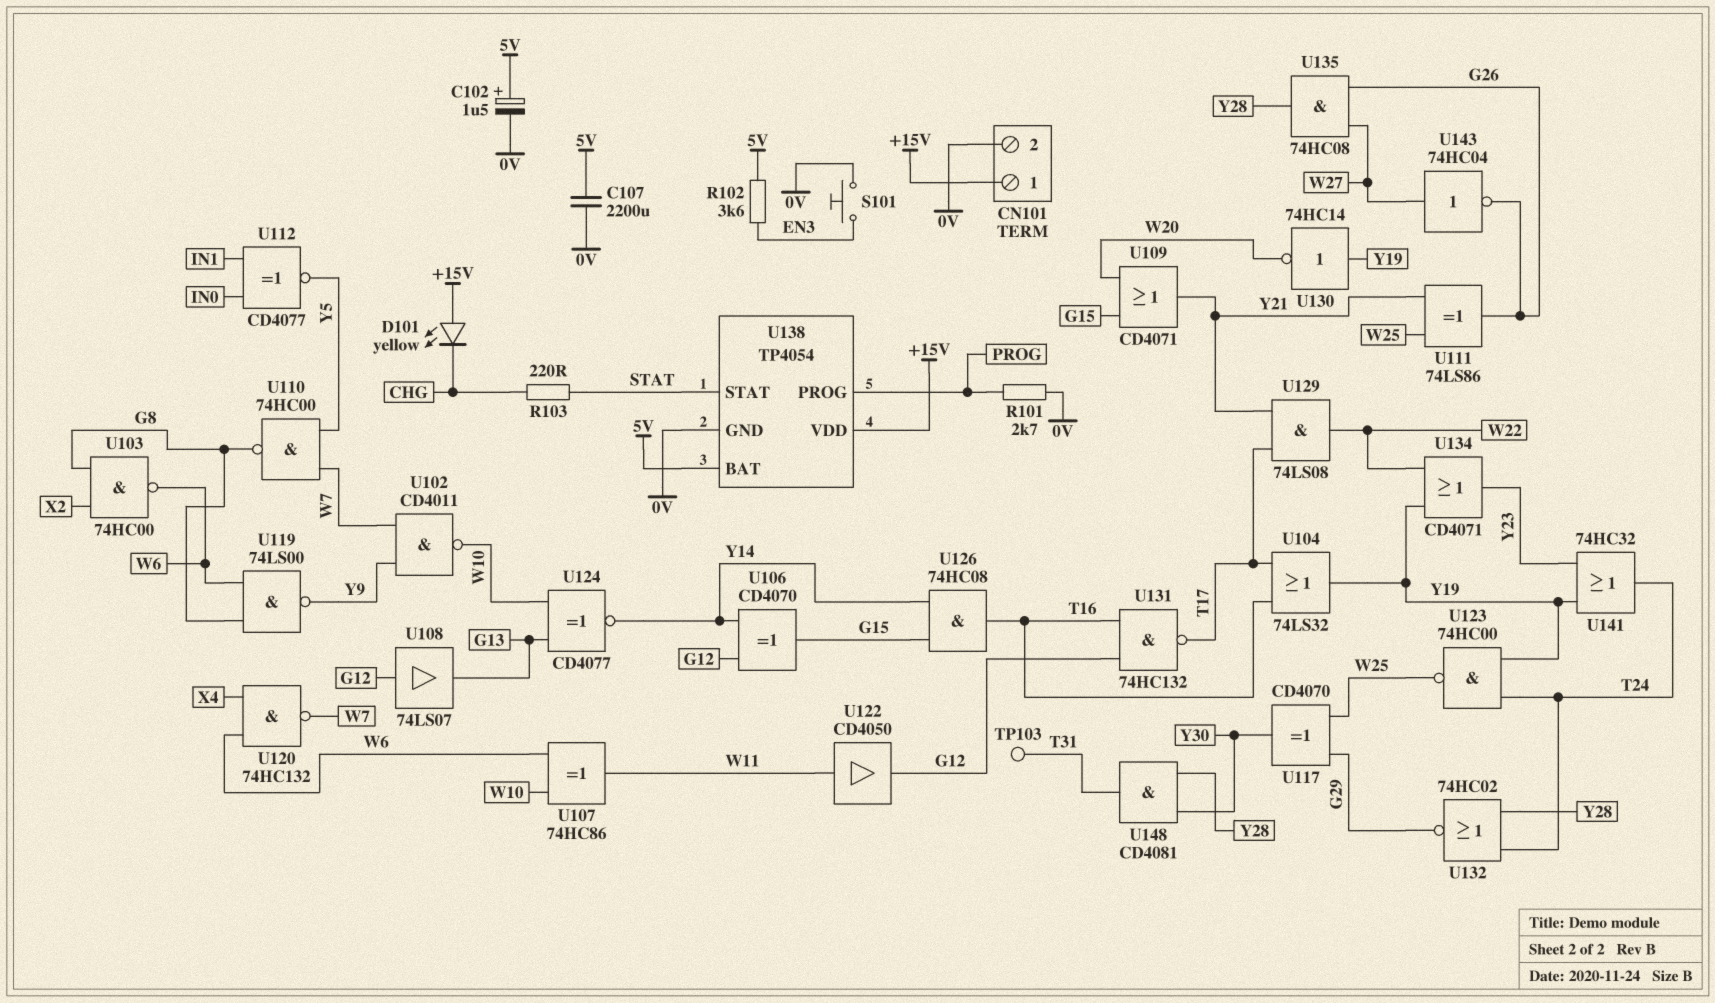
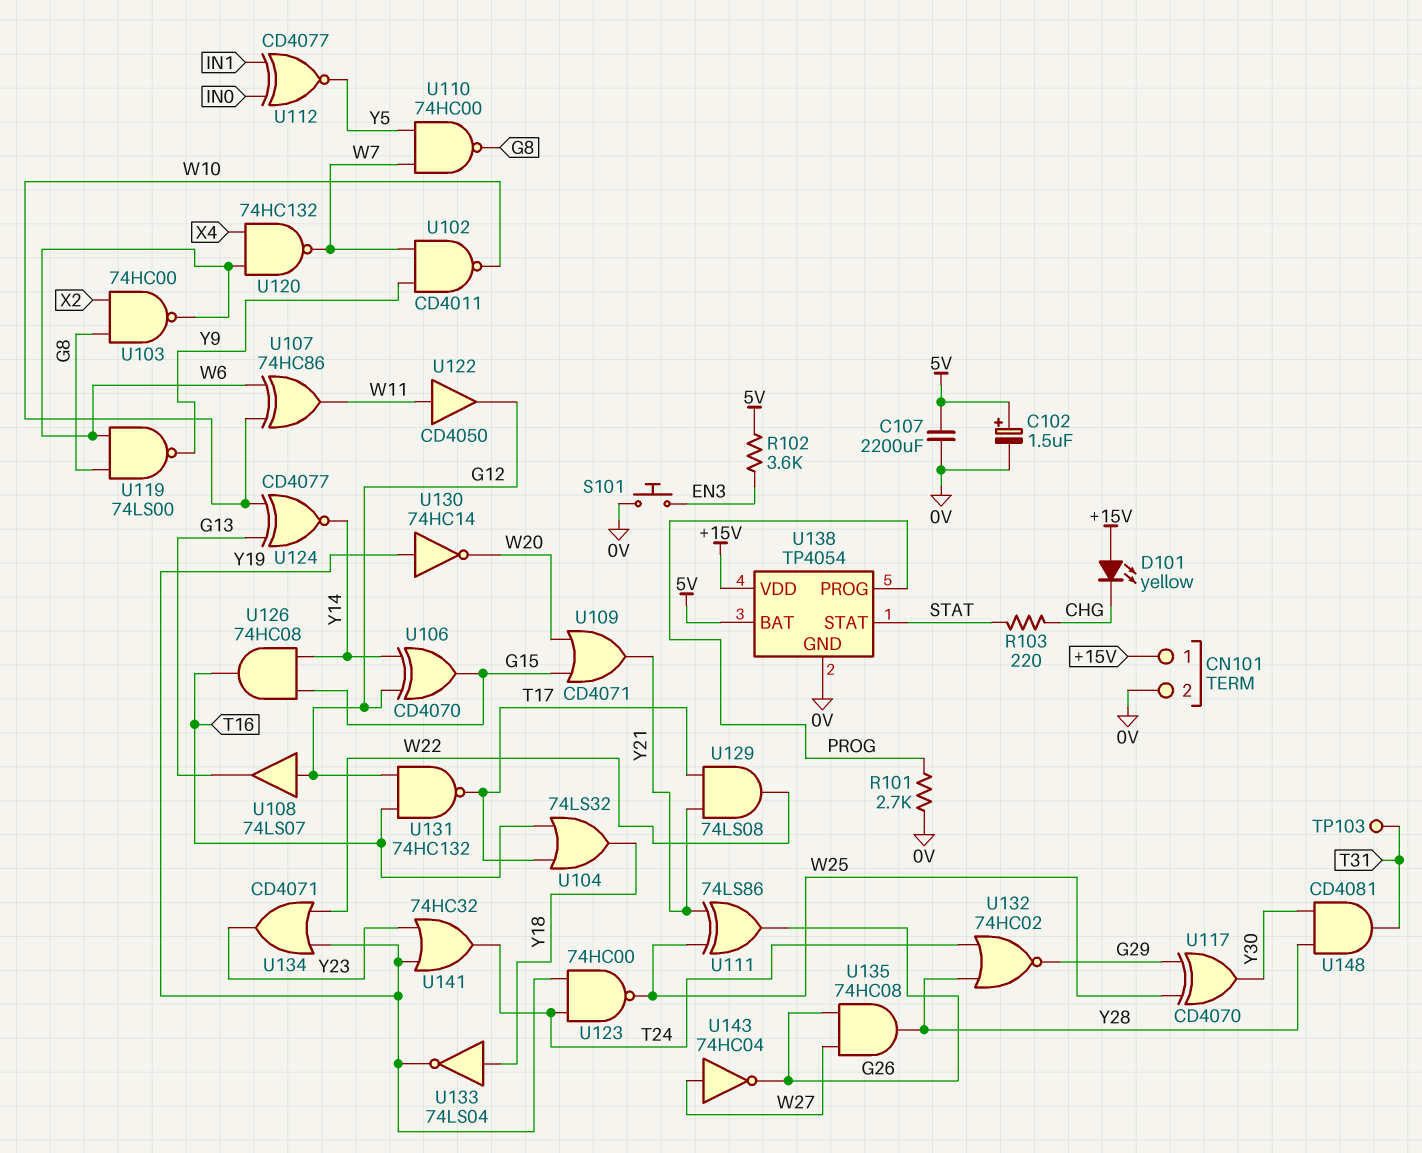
U104: OR 74LS32 (in T16, in T17, out Y19) -> OR 74LS32 (in T16, in T17, out Y18)
U133: none -> NOT 74LS04 (in Y18, out Y19)

